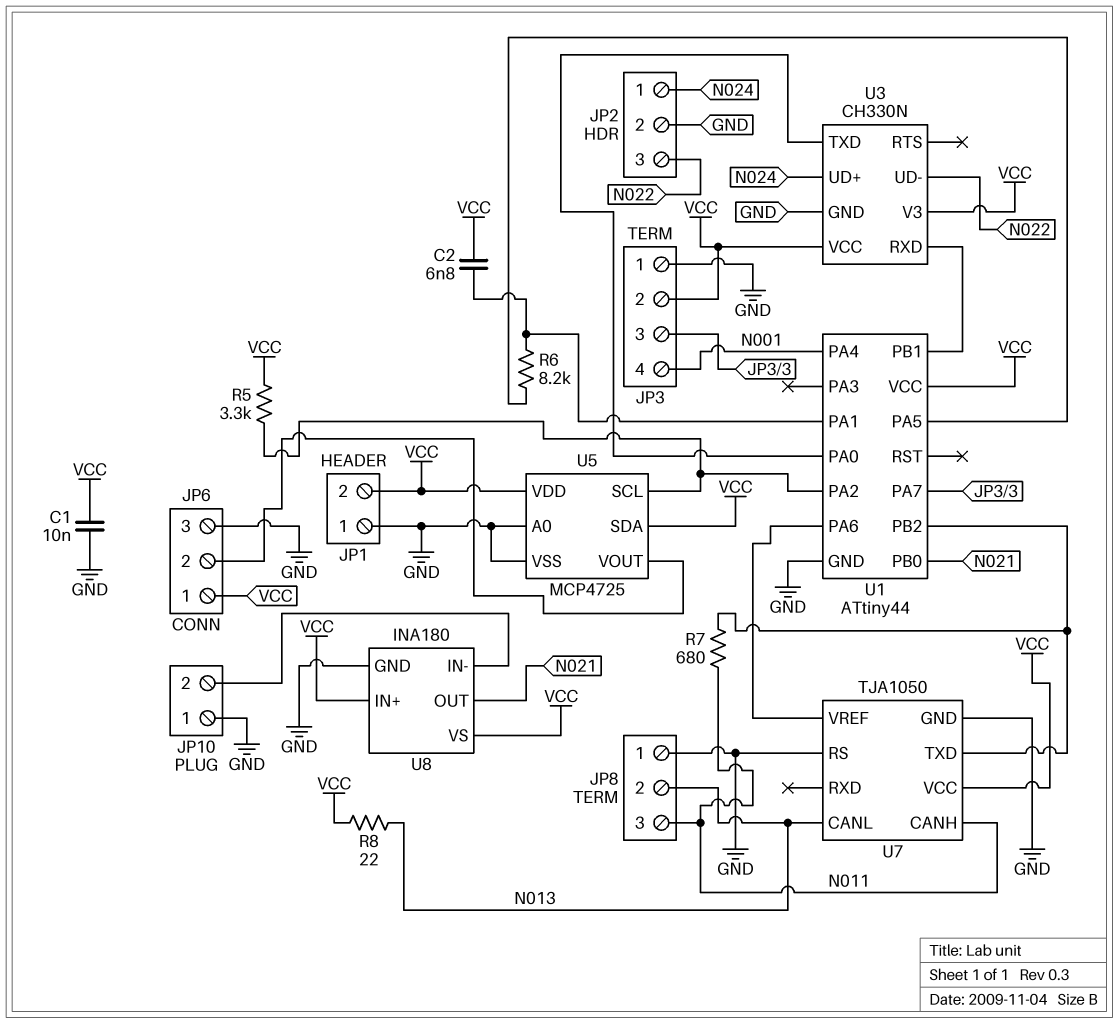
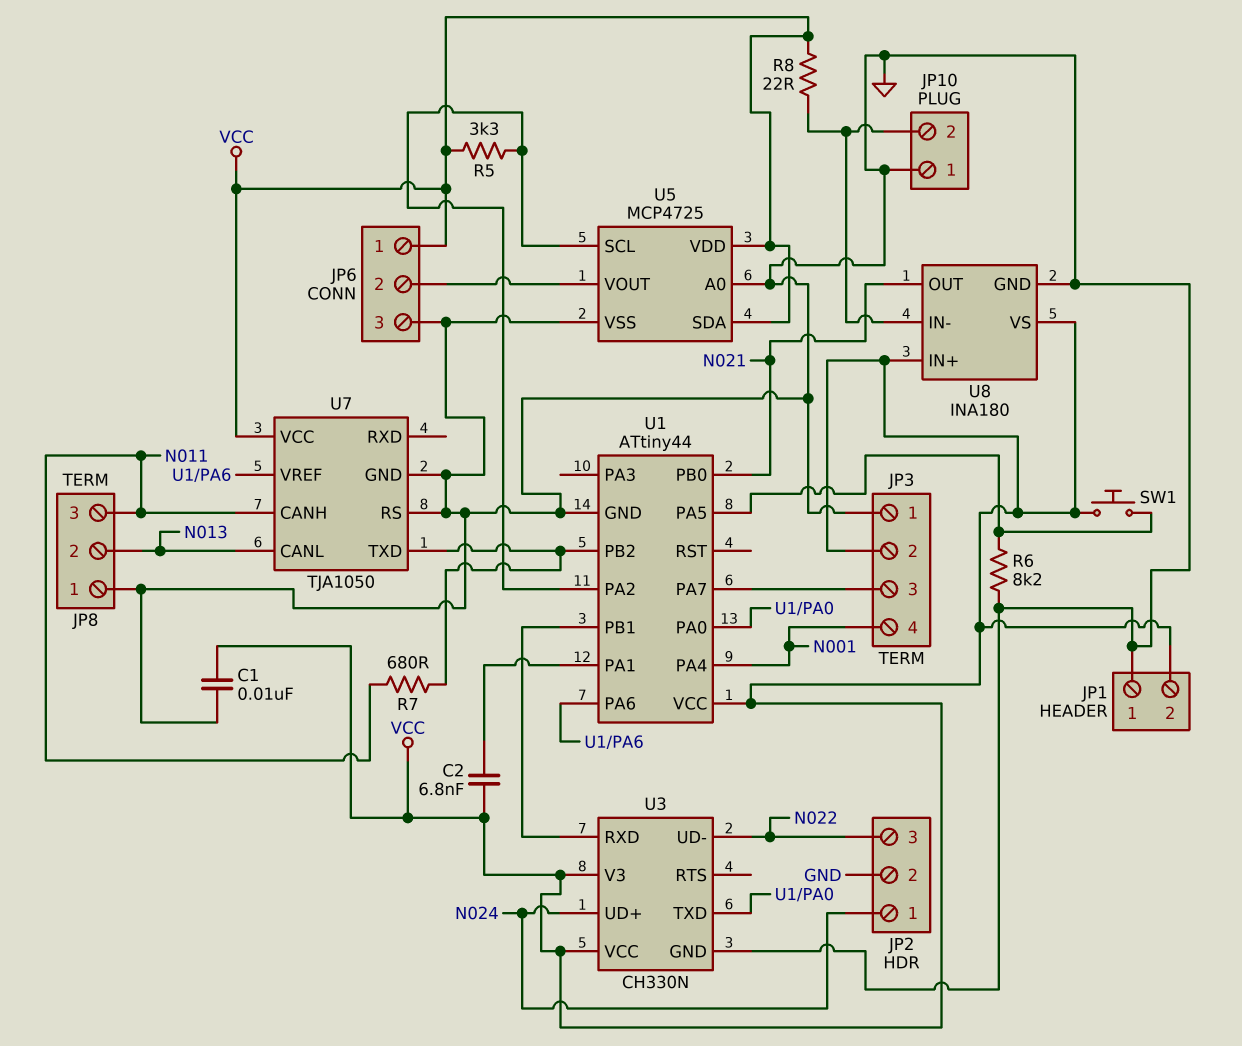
R6: 8.2k (U1/PA1, U1/PA5) -> 8.2k (GND, U1/PA5)
R8: 22 (N013, VCC) -> 22 (JP10/2, VCC)
SW1: none -> button (U1/PA5, VCC)

